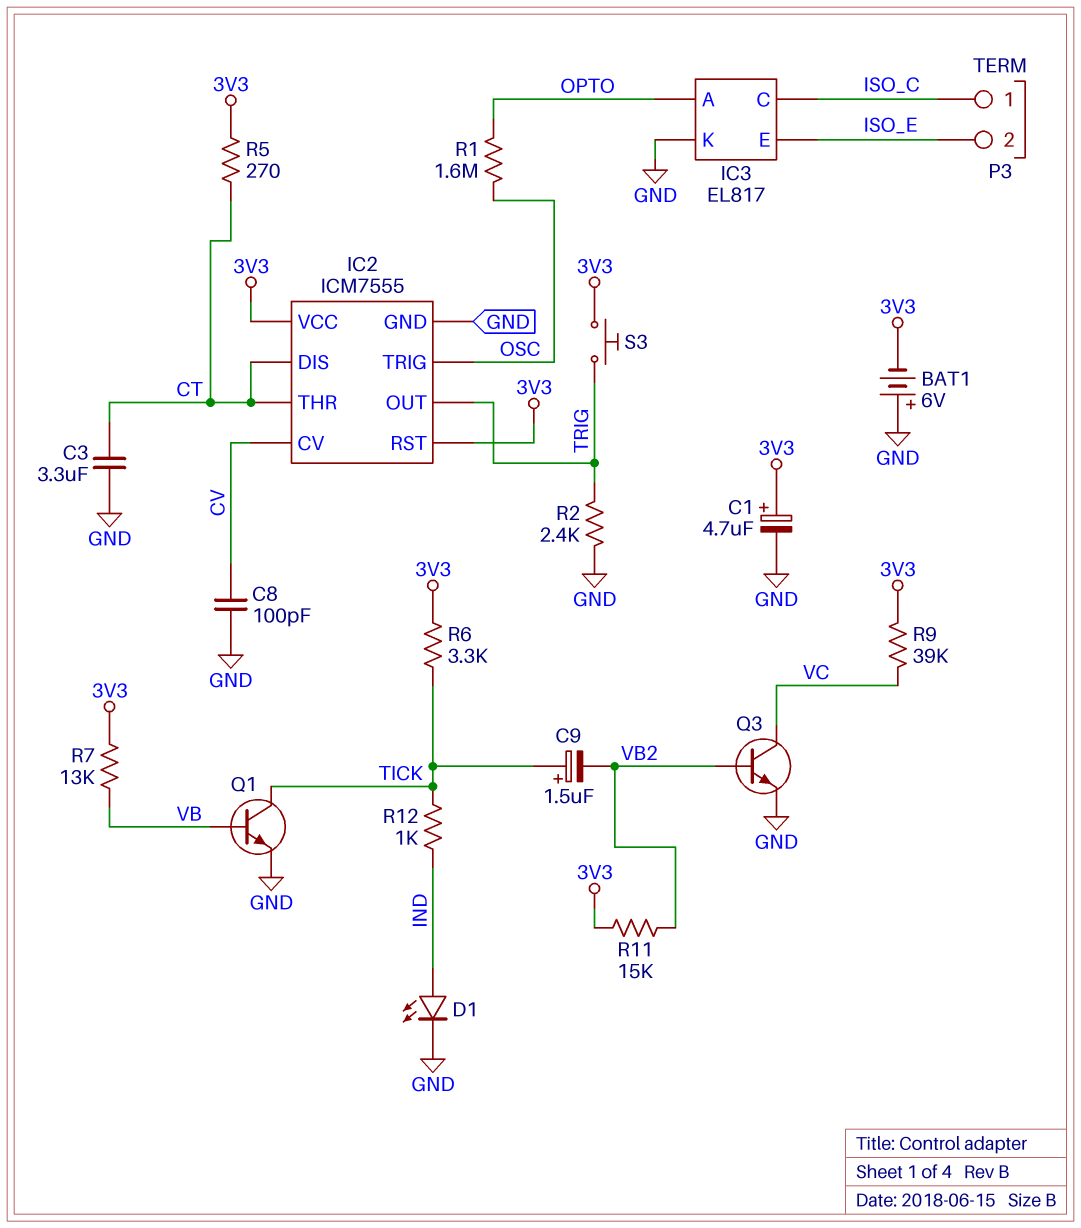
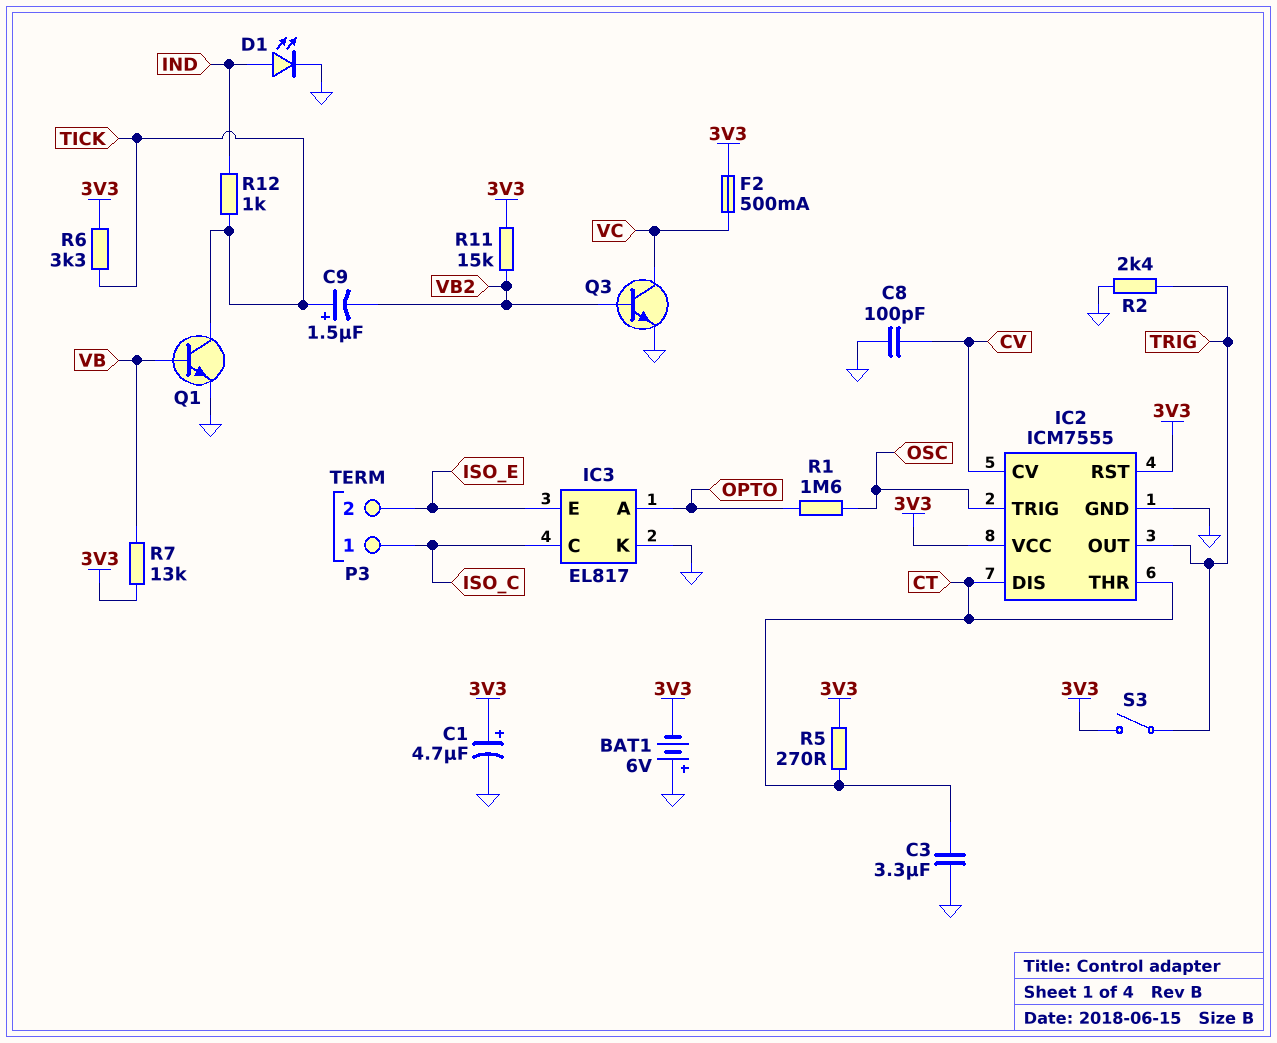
F2: none -> 500mA (3V3, VC)
R9: 39k (3V3, VC) -> none
S3: button (3V3, TRIG) -> switch (3V3, TRIG)

